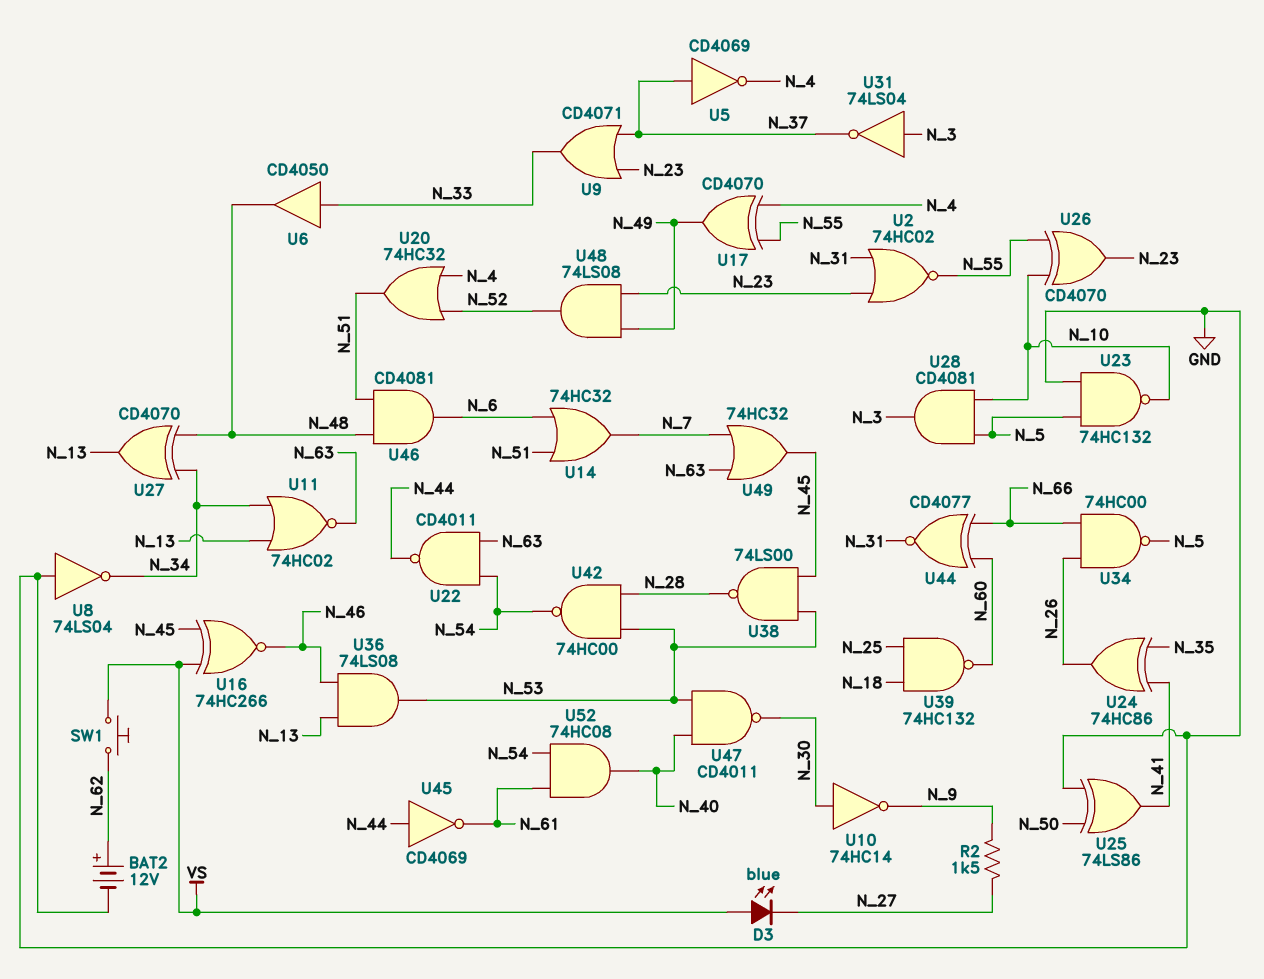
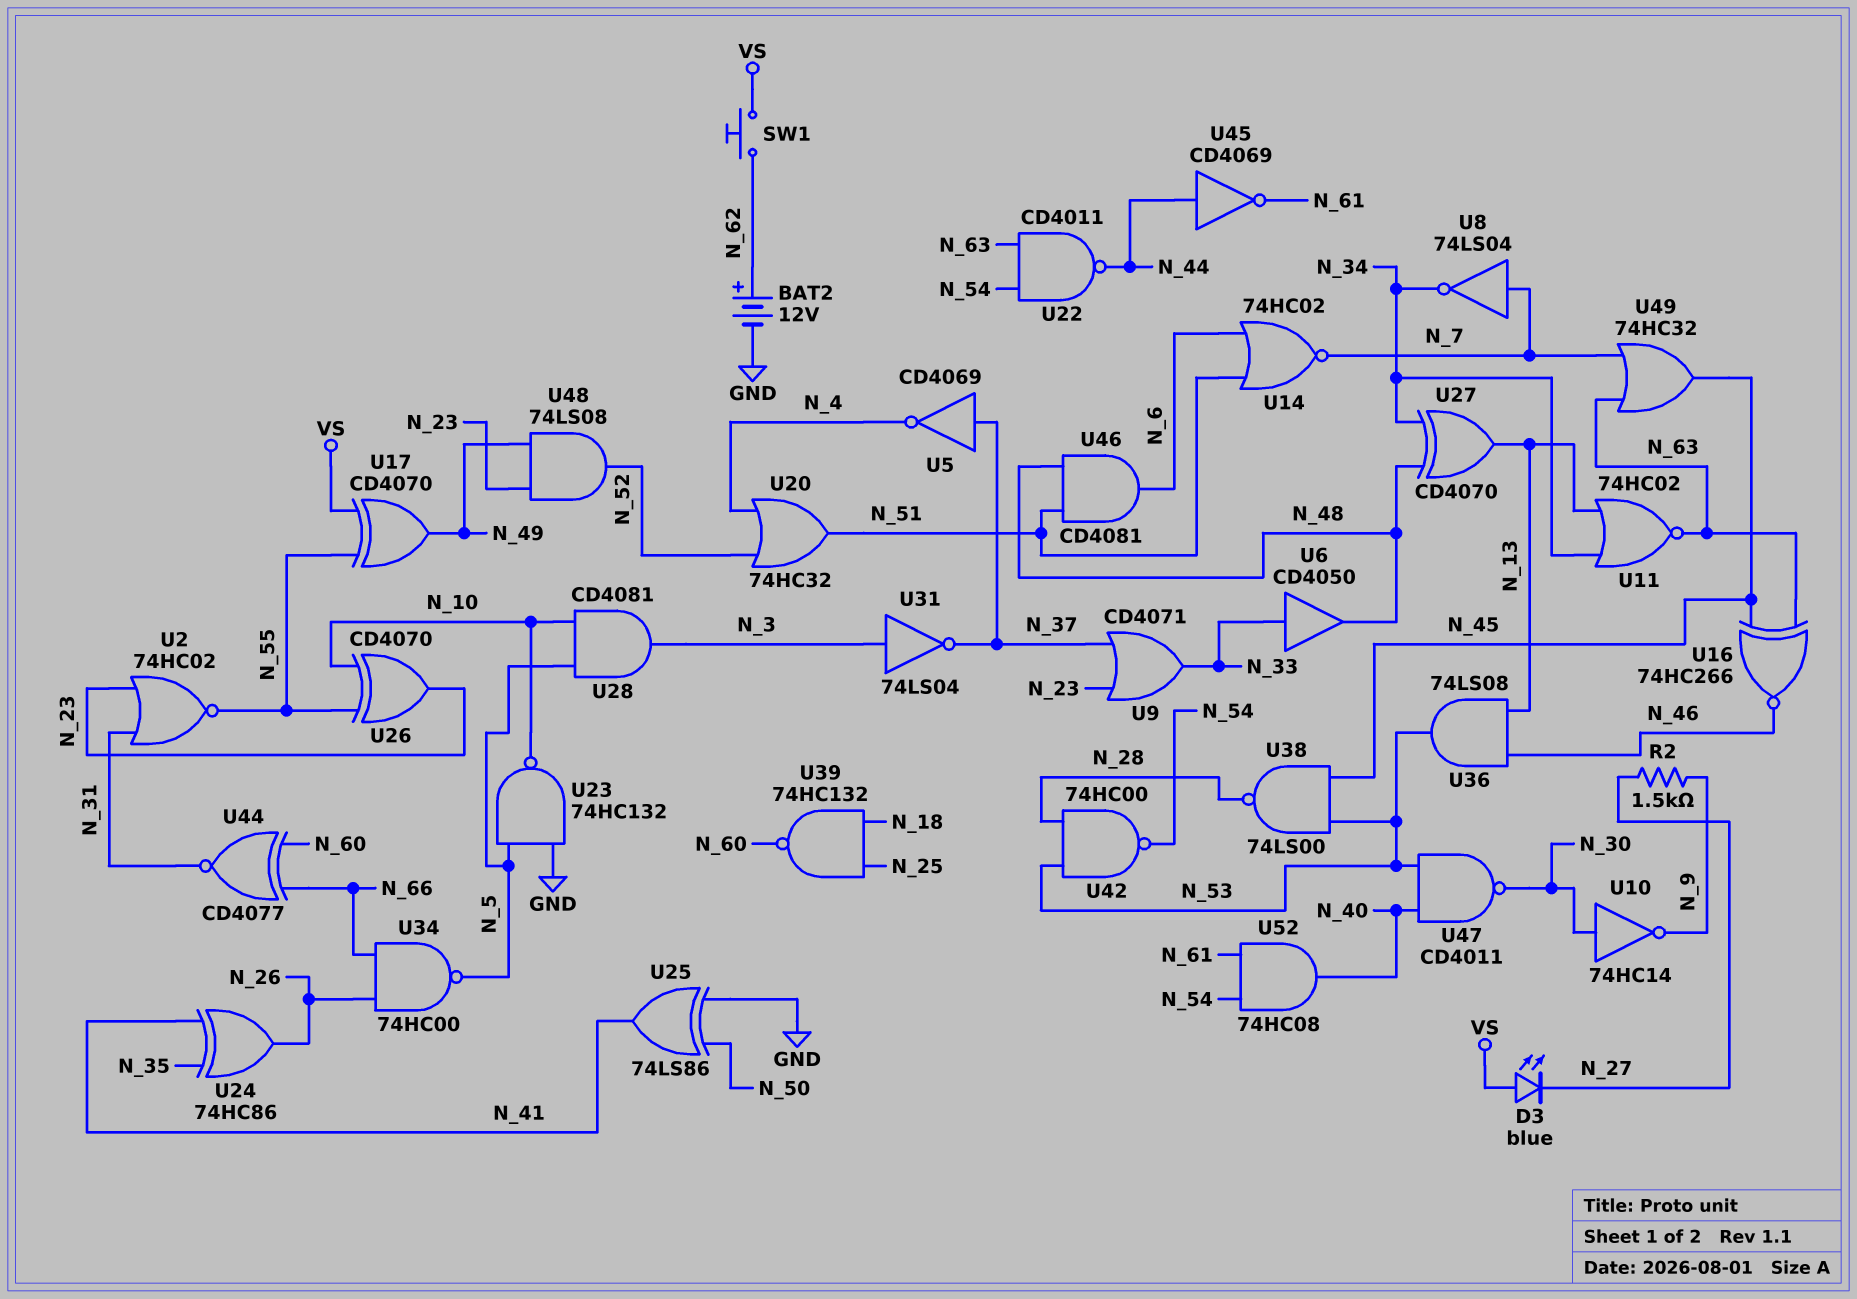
U8: NOT 74LS04 (in GND, out N_34) -> NOT 74LS04 (in N_7, out N_34)
U14: OR 74HC32 (in N_6, in N_51, out N_7) -> NOR 74HC02 (in N_6, in N_51, out N_7)
U16: XNOR 74HC266 (in N_45, in VS, out N_46) -> XNOR 74HC266 (in N_45, in N_63, out N_46)
U17: XOR CD4070 (in N_4, in N_55, out N_49) -> XOR CD4070 (in N_55, in VS, out N_49)

